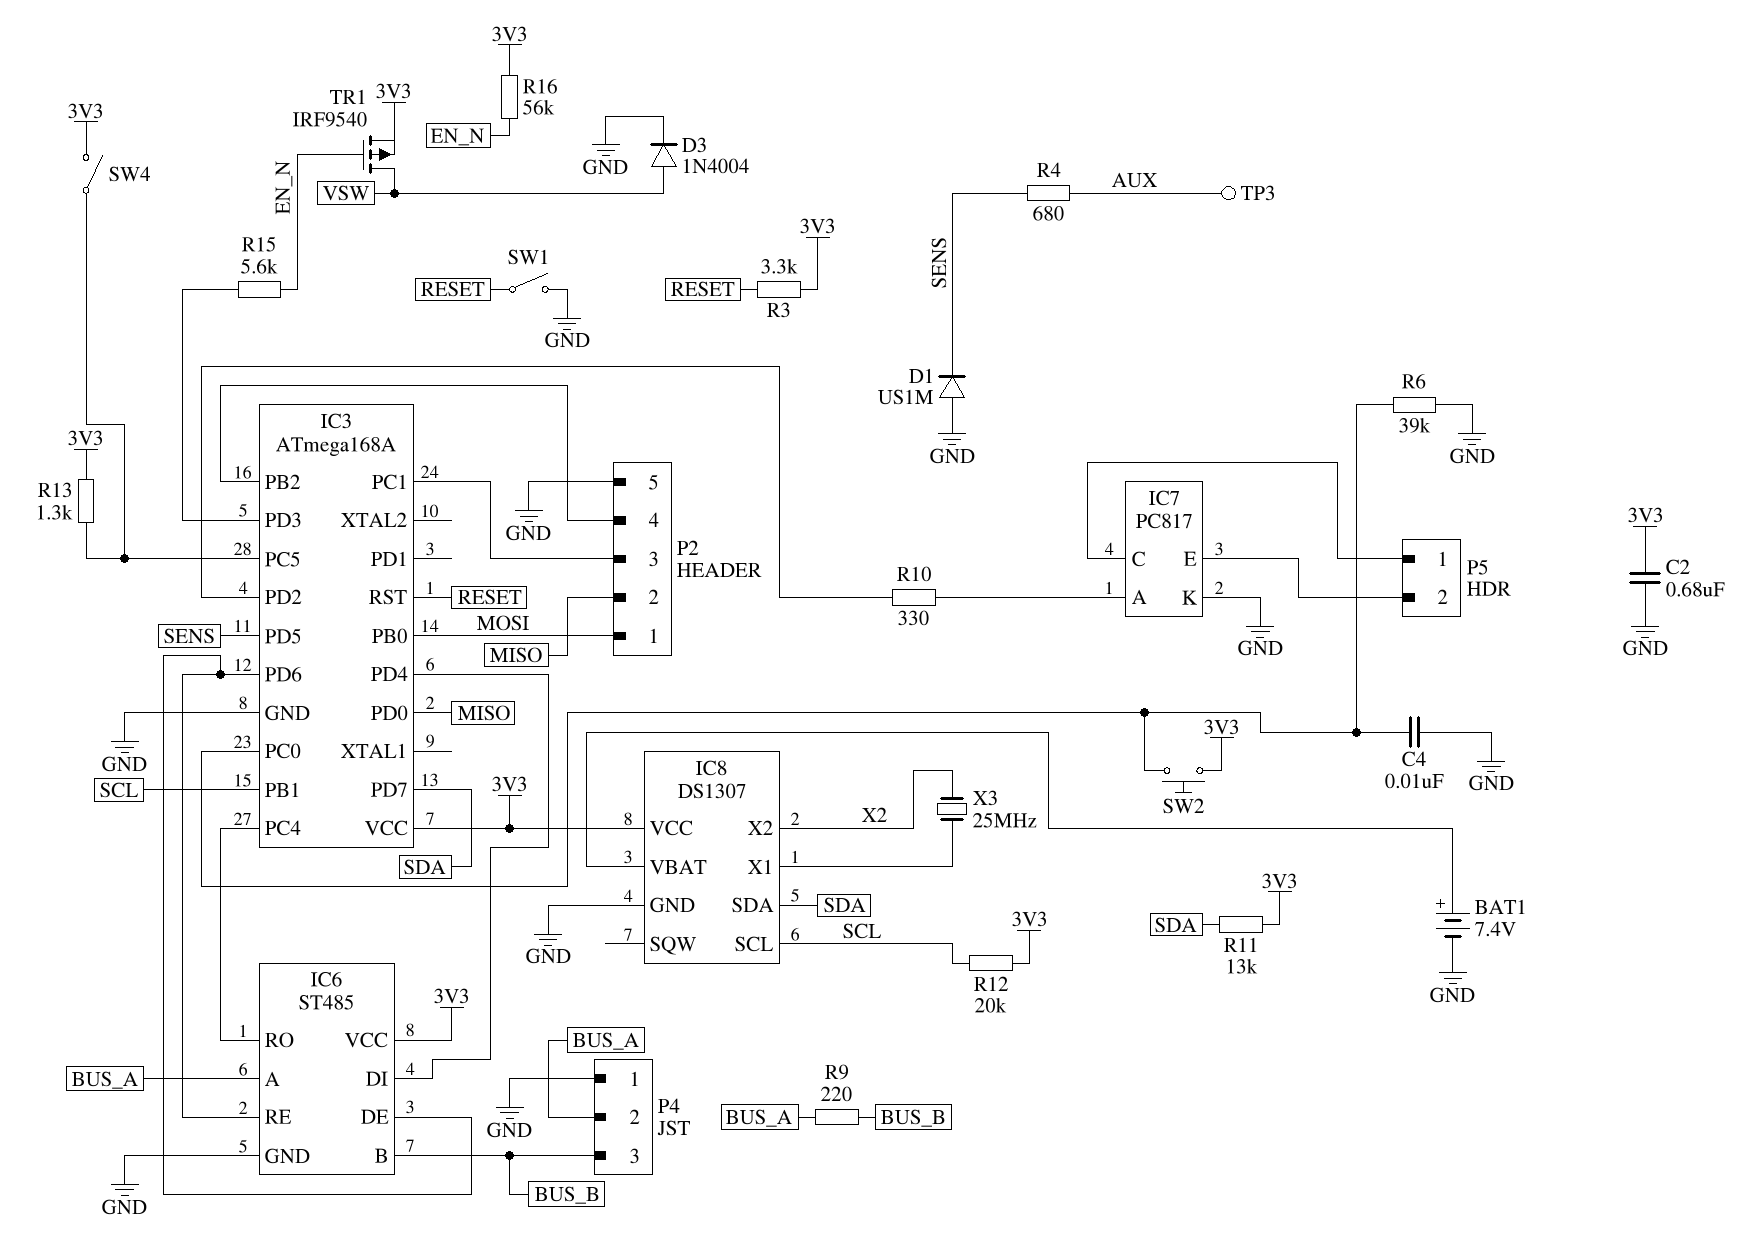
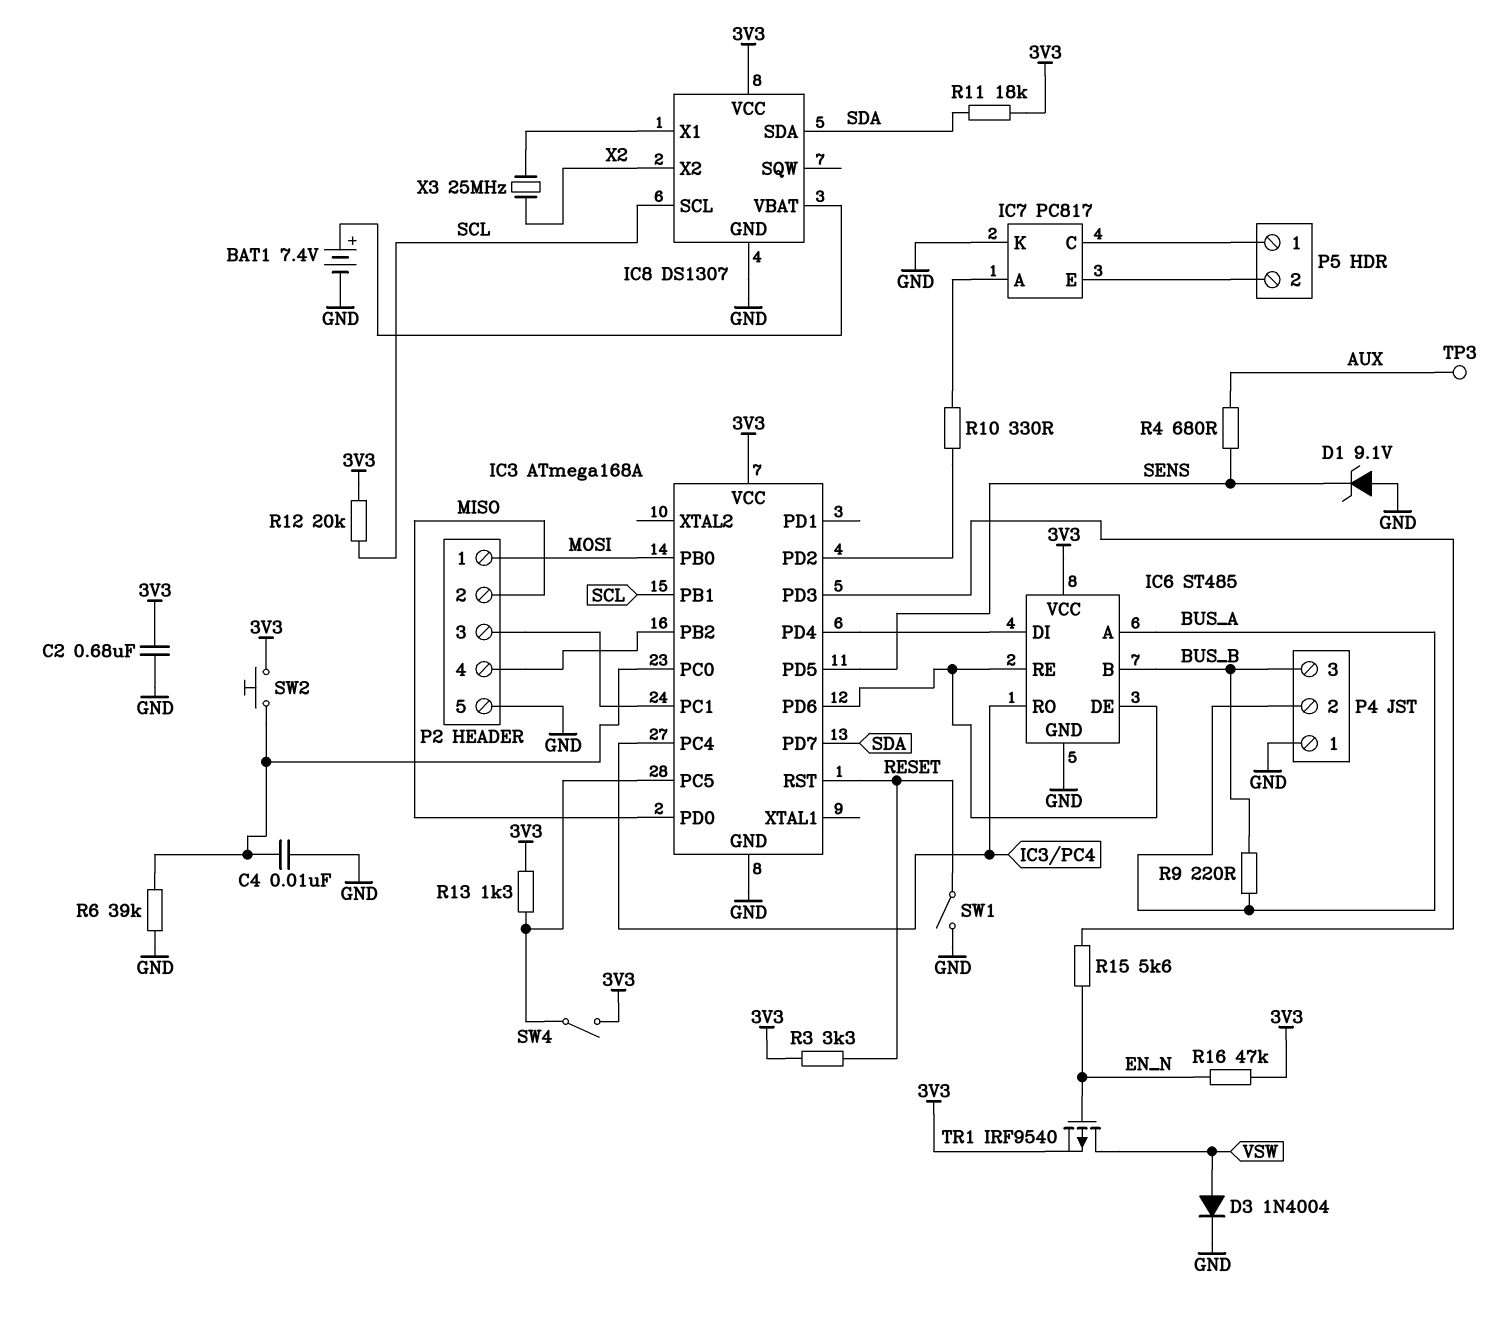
D1: diode US1M (A GND, K SENS) -> zener 9.1V (A GND, K SENS)
R11: 13k (3V3, SDA) -> 18k (3V3, SDA)
R16: 56k (3V3, EN_N) -> 47k (3V3, EN_N)

